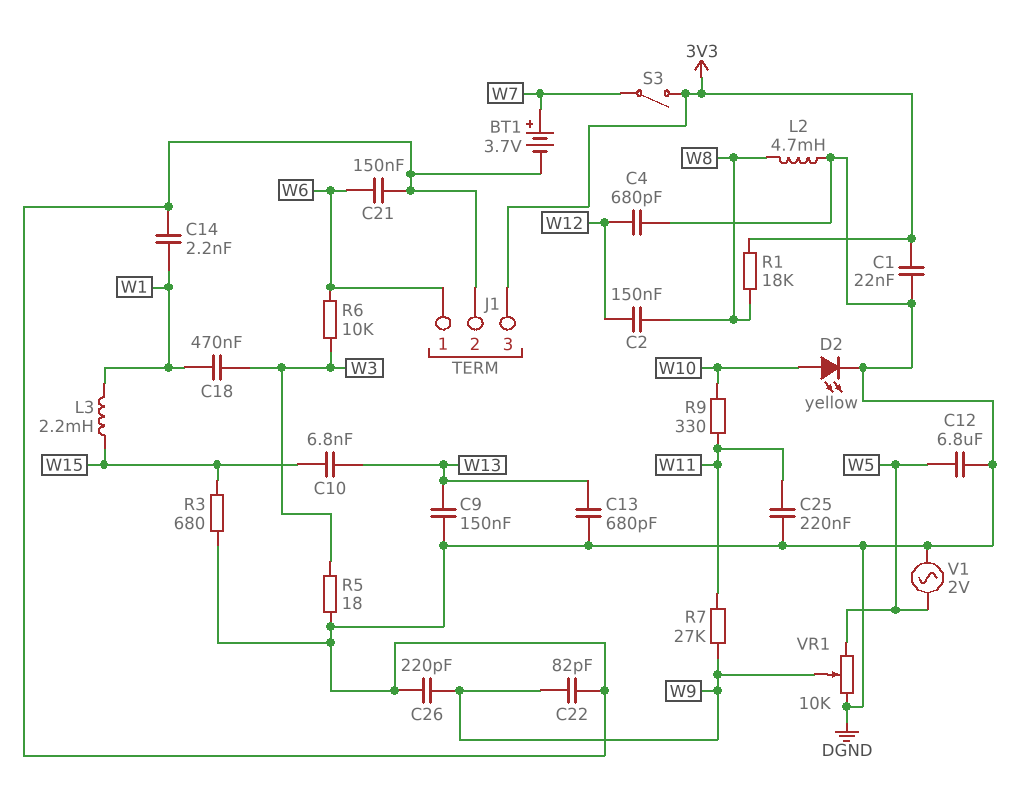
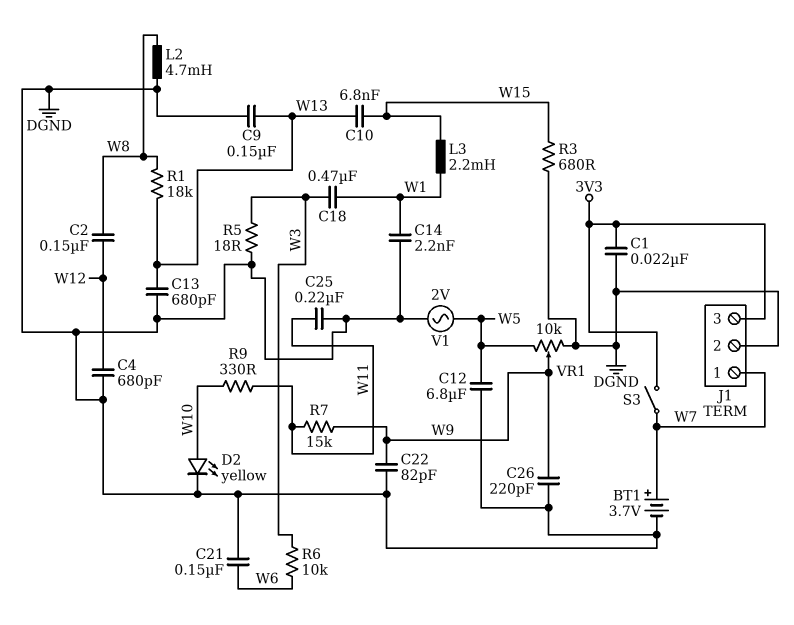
J1 pin 1: W6 -> W7
R1: 18k (3V3, W8) -> 18k (W8, W13)
R7: 27k (W9, W11) -> 15k (W9, W11)

